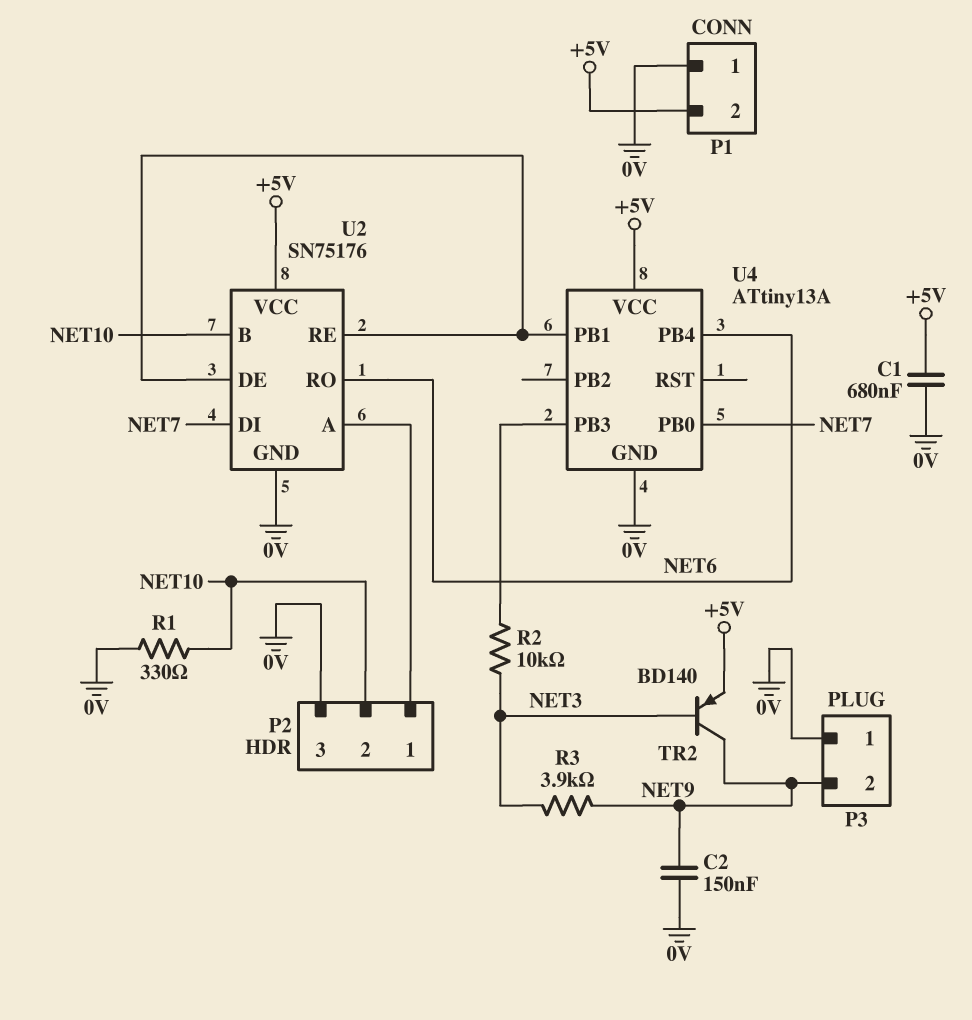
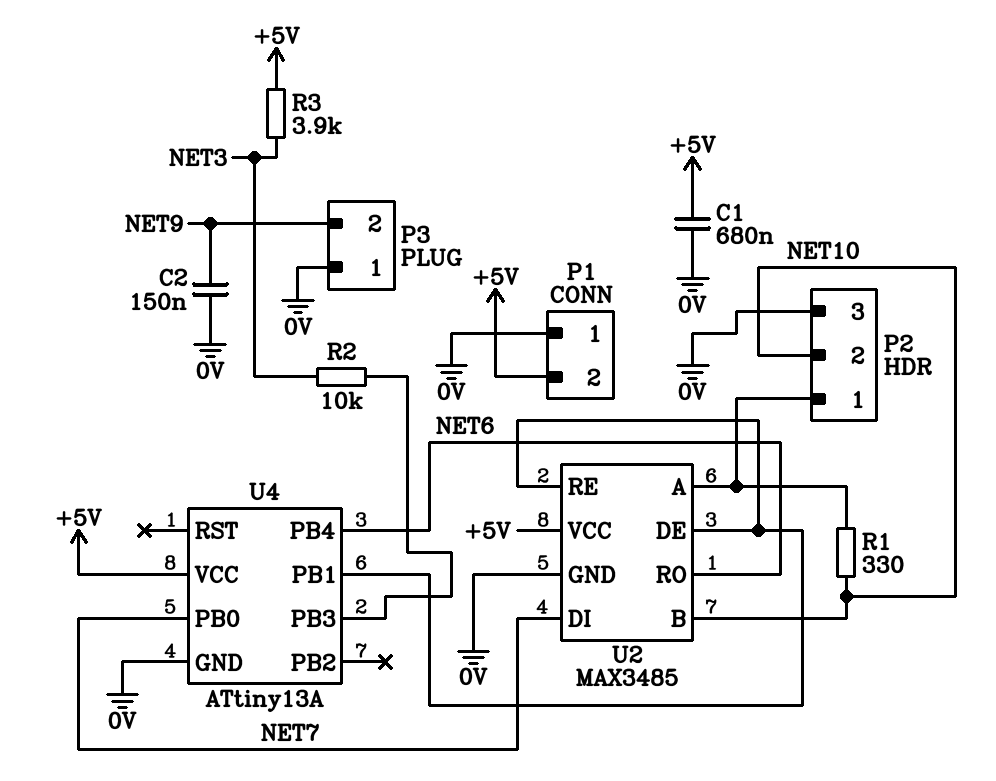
R1: 330 (0V, NET10) -> 330 (NET10, P2/1)
R3: 3.9k (NET3, NET9) -> 3.9k (+5V, NET3)
TR2: PNP BD140 (B NET3, C NET9, E +5V) -> none
U2: SN75176 -> MAX3485

